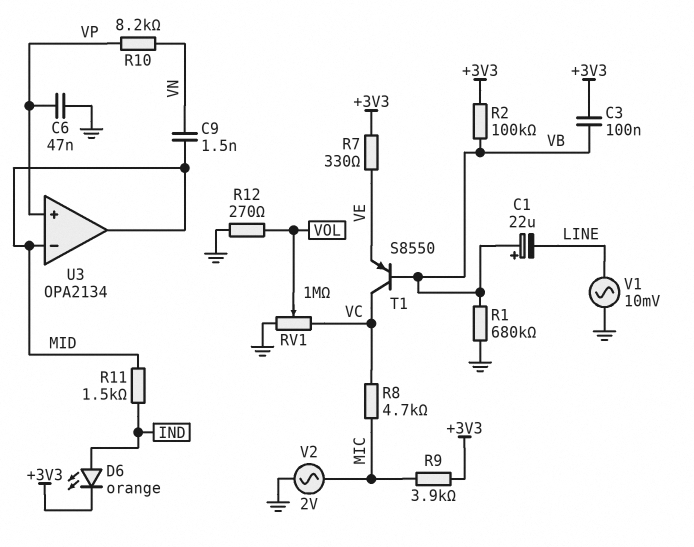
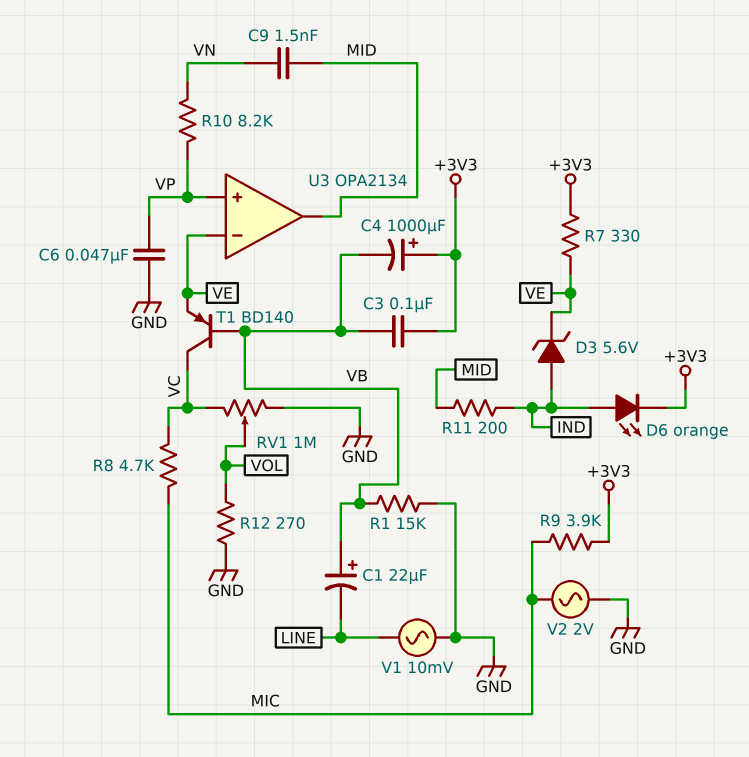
C4: none -> 1000uF (plus +3V3, minus VB)
D3: none -> zener 5.6V (A IND, K VE)
R1: 680k (GND, VB) -> 15k (GND, VB)
R2: 100k (+3V3, VB) -> none
R11: 1.5k (IND, MID) -> 200 (IND, MID)
T1: PNP S8550 (B VB, C VC, E VE) -> PNP BD140 (B VB, C VC, E VE)
U3 pin in-: MID -> VE

